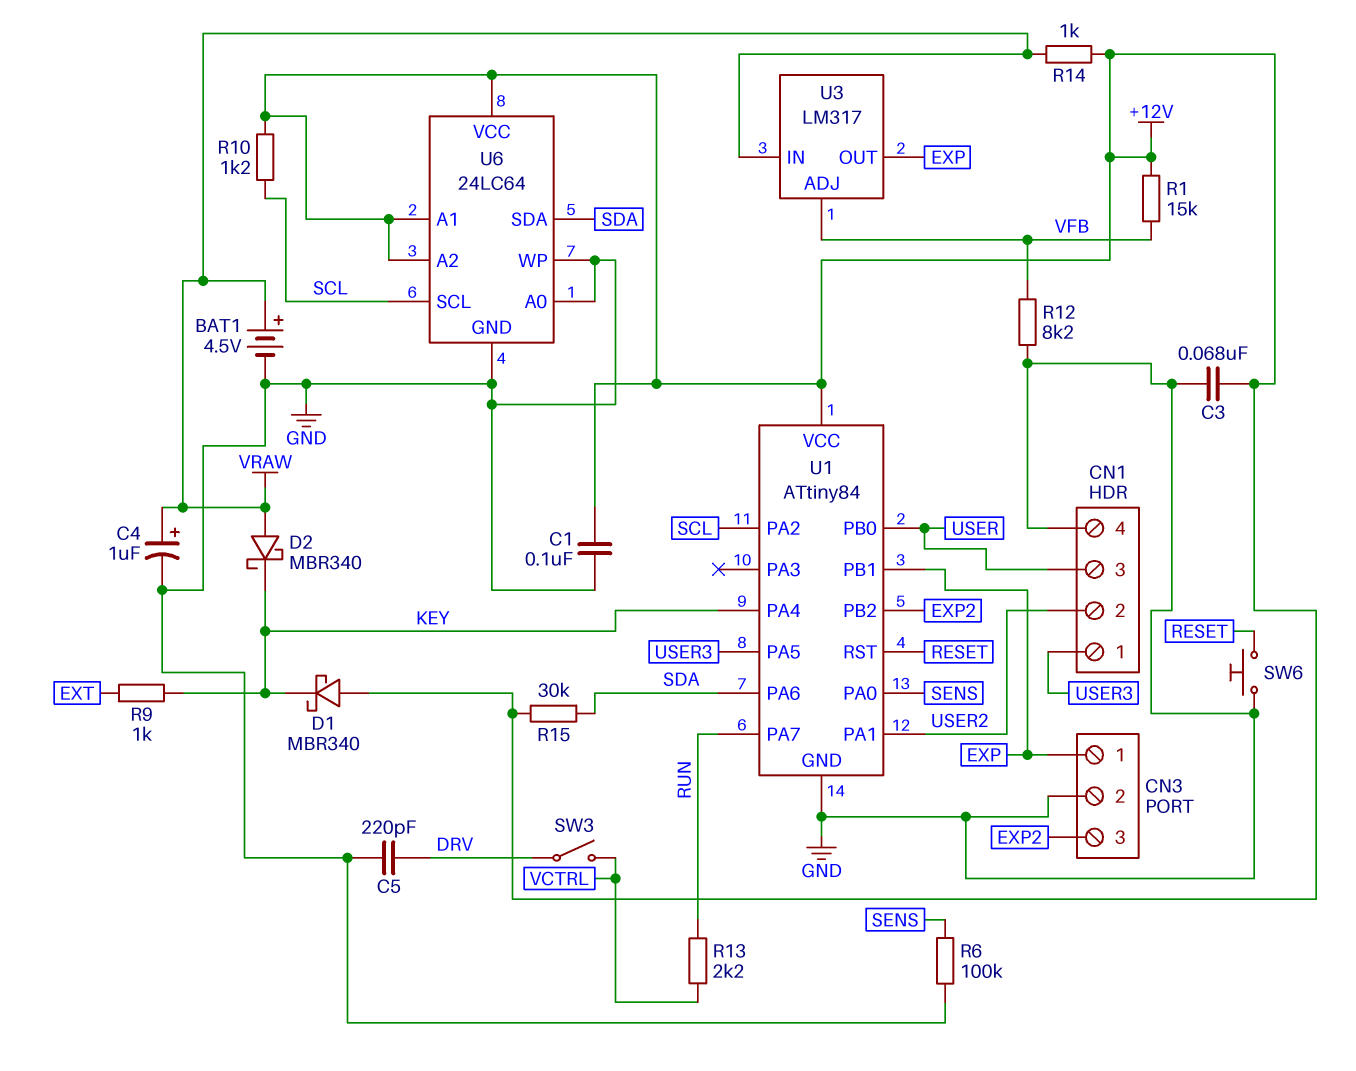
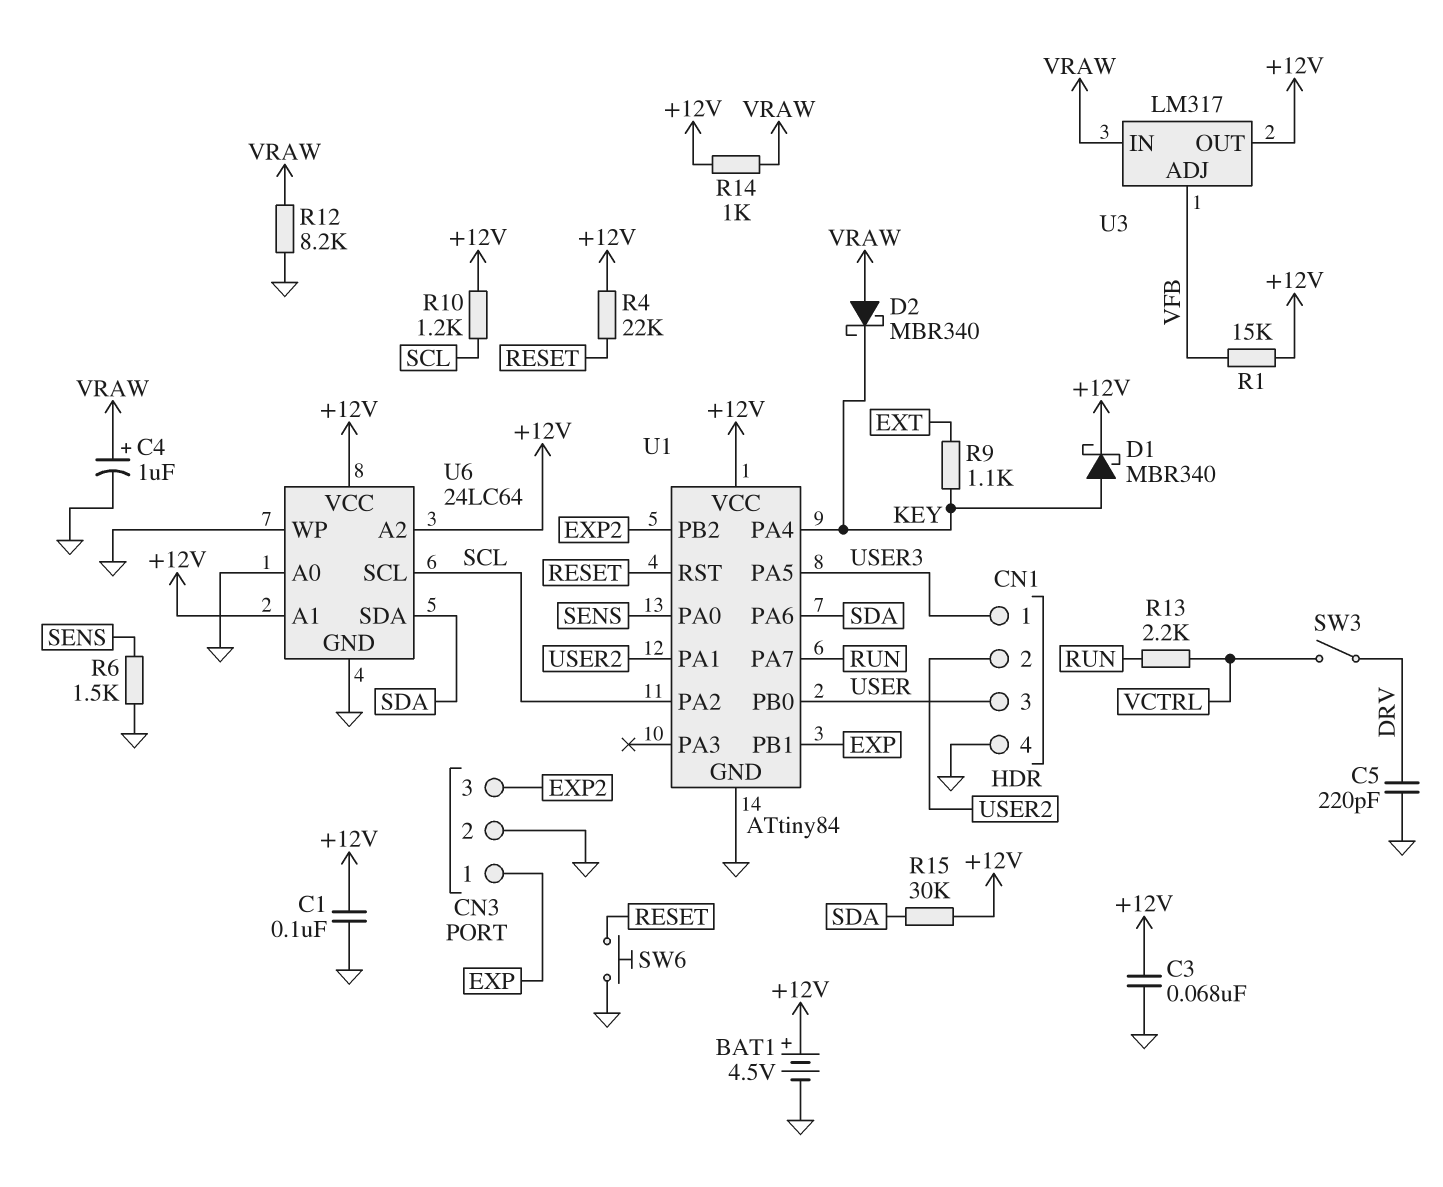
BAT1: 4.5V (plus VRAW, minus GND) -> 4.5V (plus +12V, minus GND)
D1: schottky MBR340 (A +12V, K KEY) -> schottky MBR340 (A KEY, K +12V)
R4: none -> 22k (+12V, RESET)
R6: 100k (GND, SENS) -> 1.5k (GND, SENS)
R9: 1k (EXT, KEY) -> 1.1k (EXT, KEY)
R12: 8.2k (GND, VFB) -> 8.2k (GND, VRAW)
U3 pin OUT: EXP -> +12V

